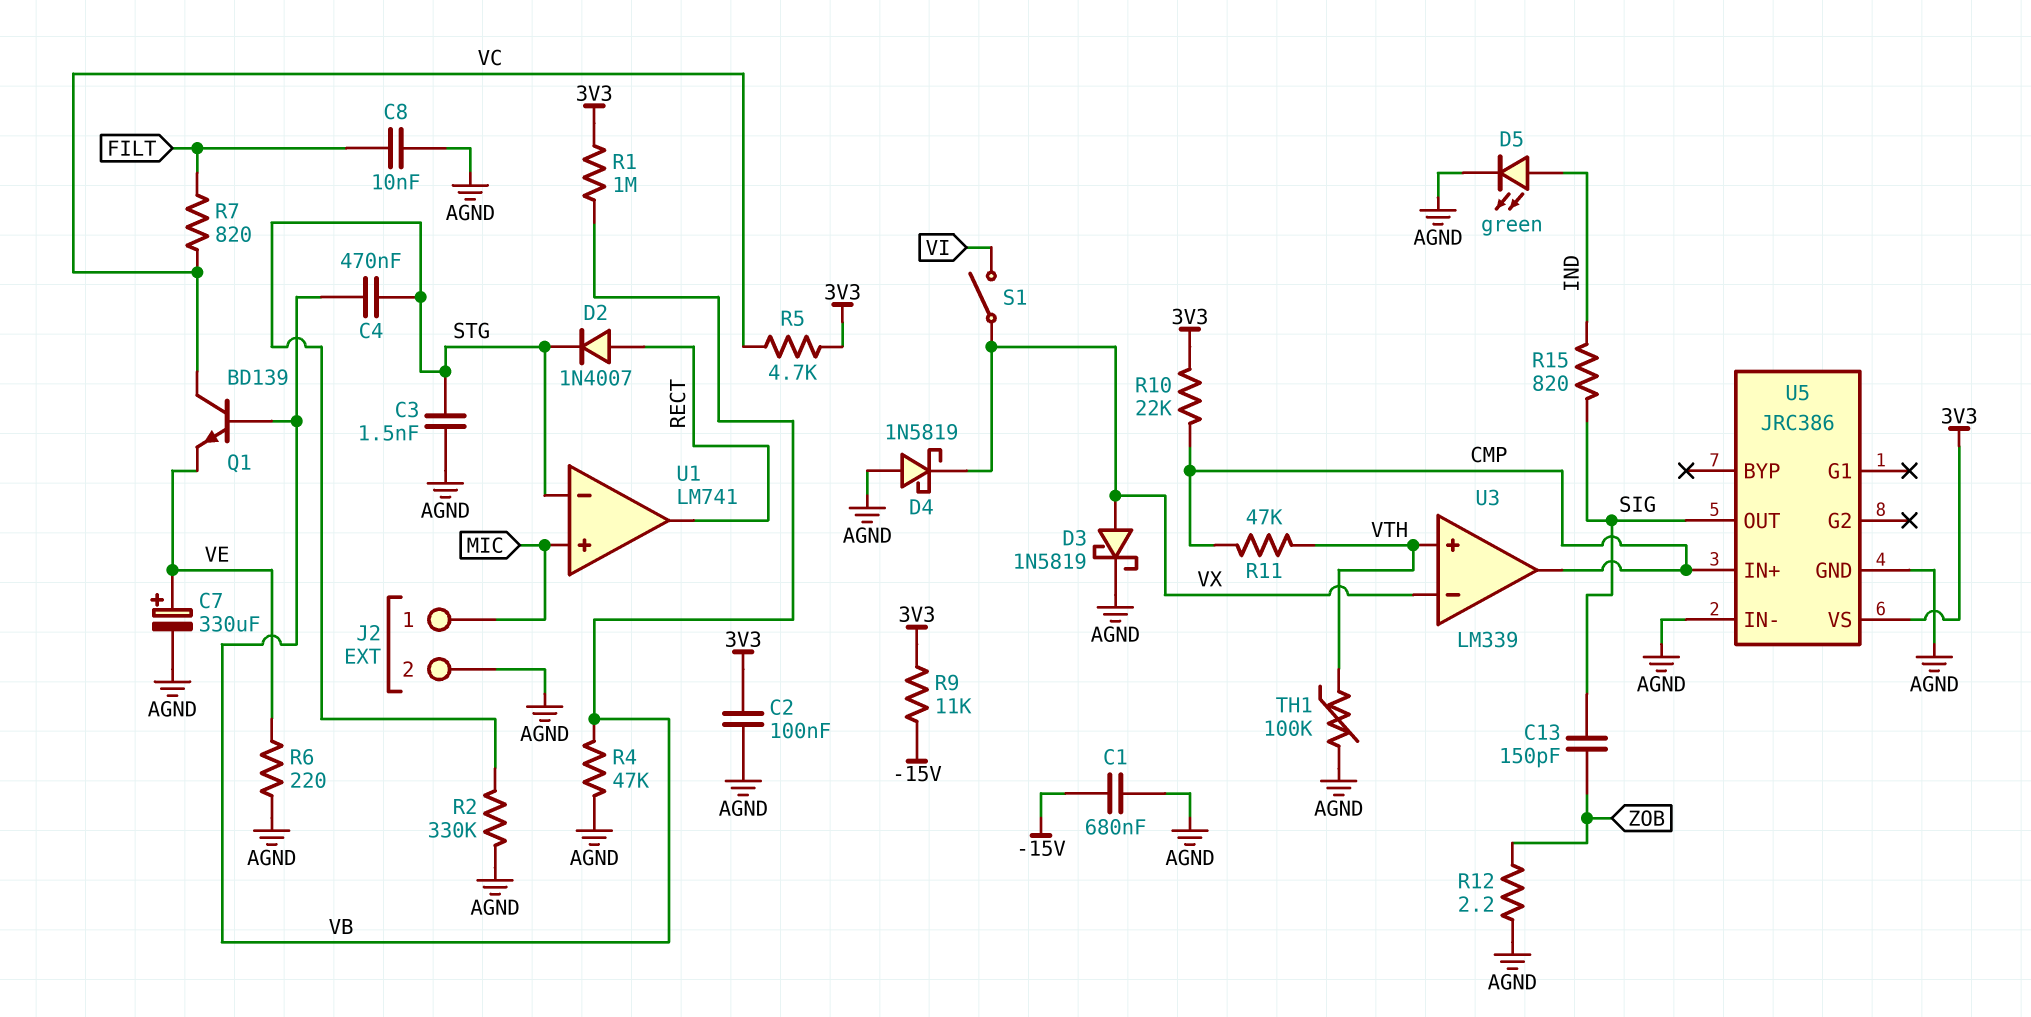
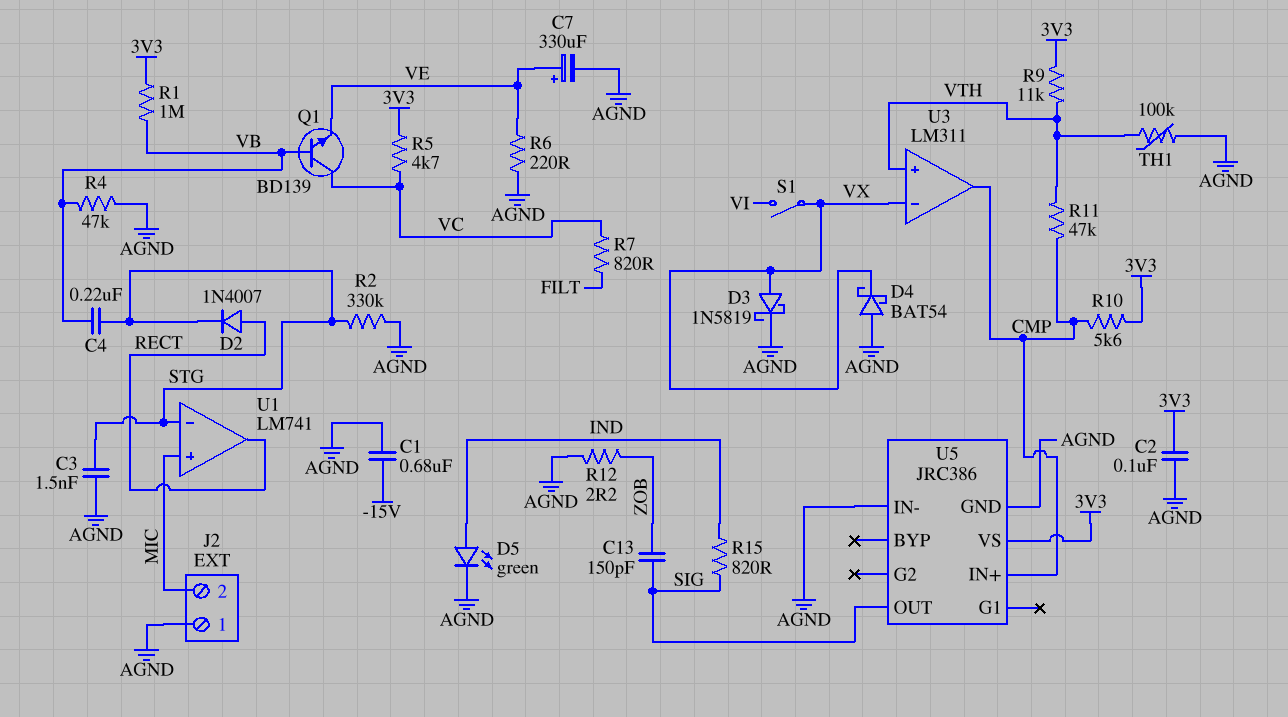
C4: 470nF (STG, VB) -> 220nF (STG, VB)
C8: 10nF (AGND, FILT) -> none
D4: schottky 1N5819 (A AGND, K VX) -> schottky BAT54 (A AGND, K VX)
J2 pin 1: MIC -> AGND
J2 pin 2: AGND -> MIC
R9: 11k (-15V, 3V3) -> 11k (3V3, VTH)
R10: 22k (3V3, CMP) -> 5.6k (3V3, CMP)
U3: LM339 -> LM311

